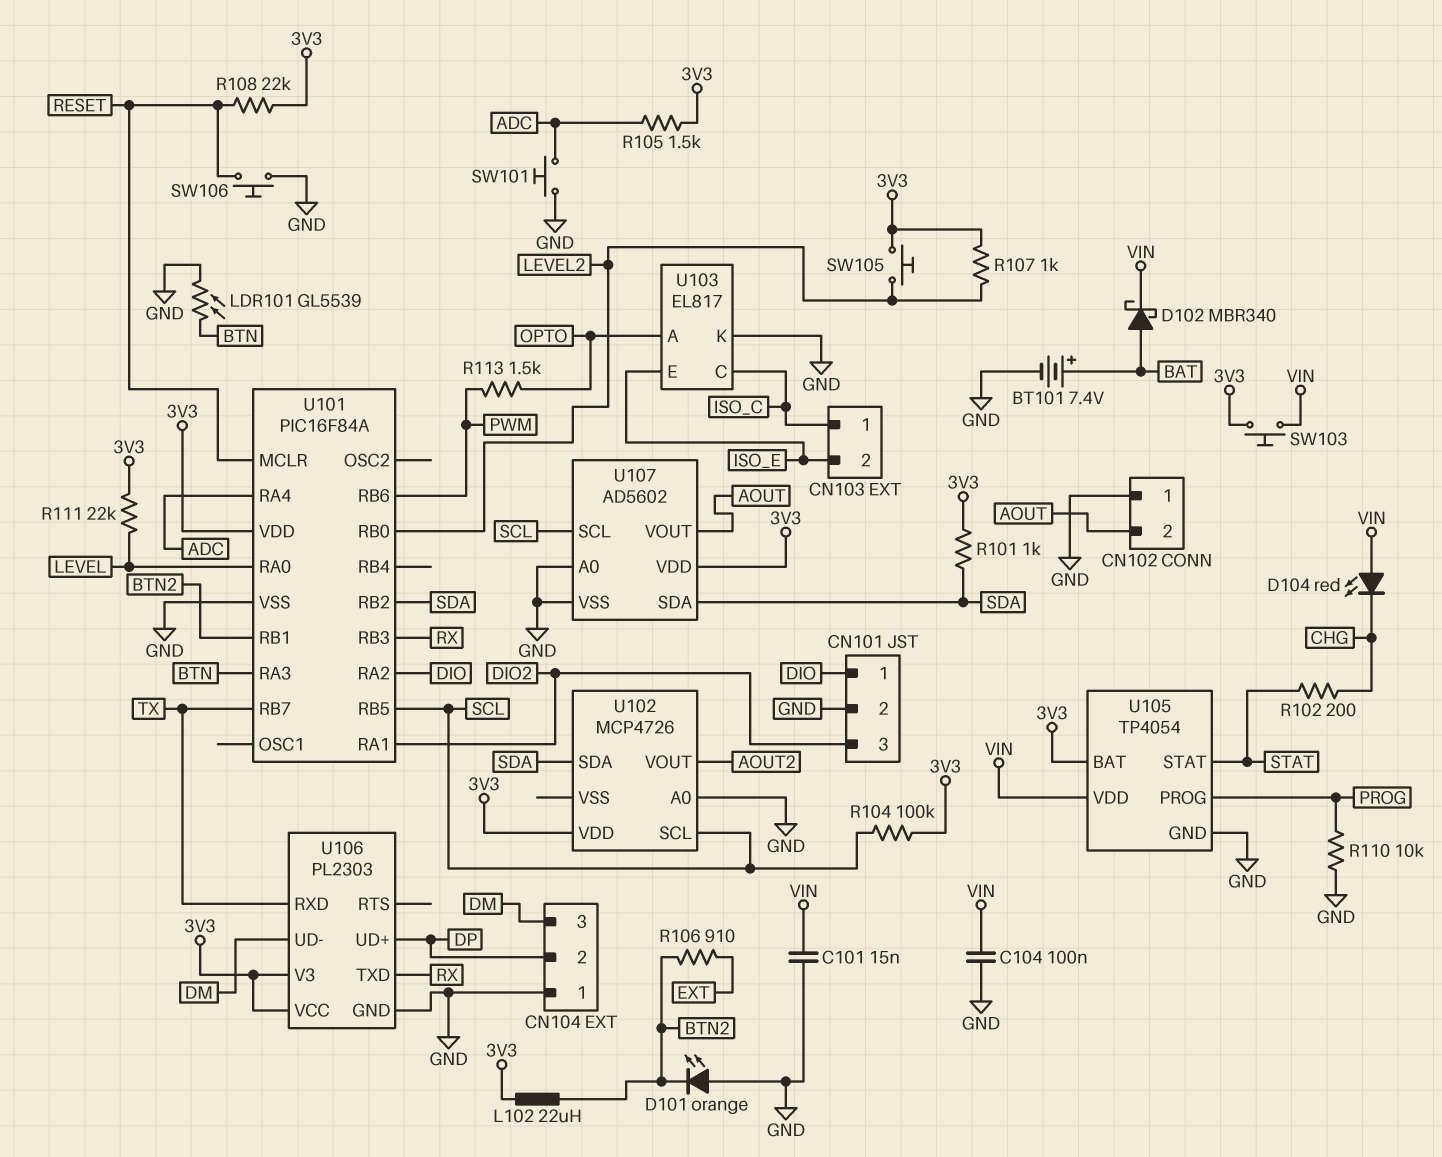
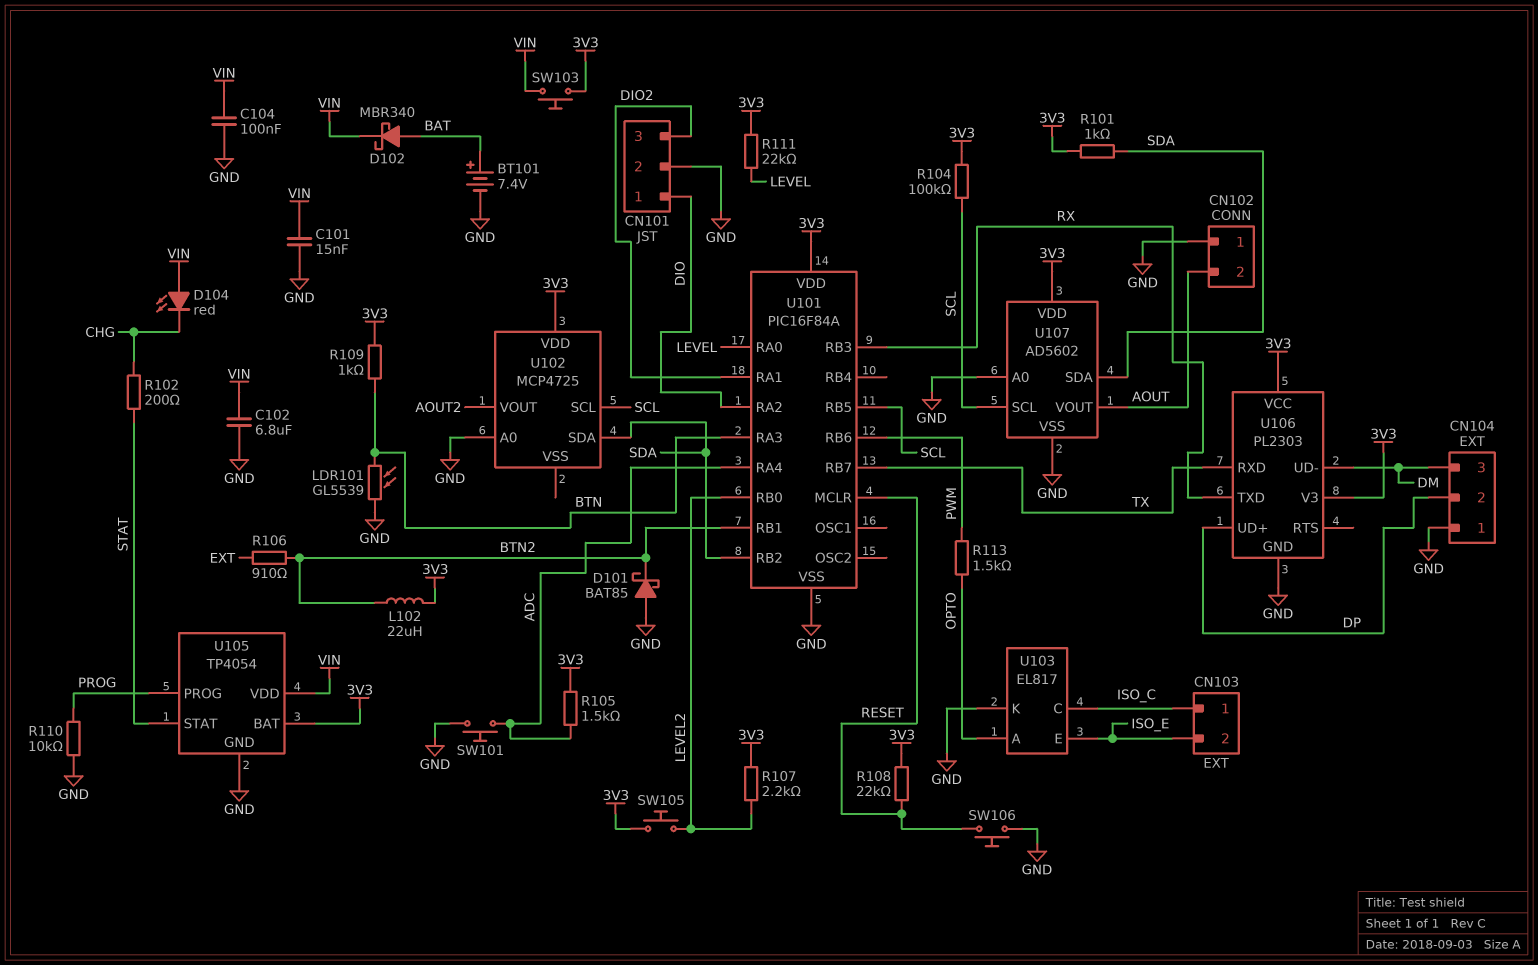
C102: none -> 6.8uF (GND, VIN)
D101: LED orange (A GND, K BTN2) -> schottky BAT85 (A GND, K BTN2)
R107: 1k (3V3, LEVEL2) -> 2.2k (3V3, LEVEL2)
R109: none -> 1k (3V3, BTN)
U102: MCP4726 -> MCP4725

